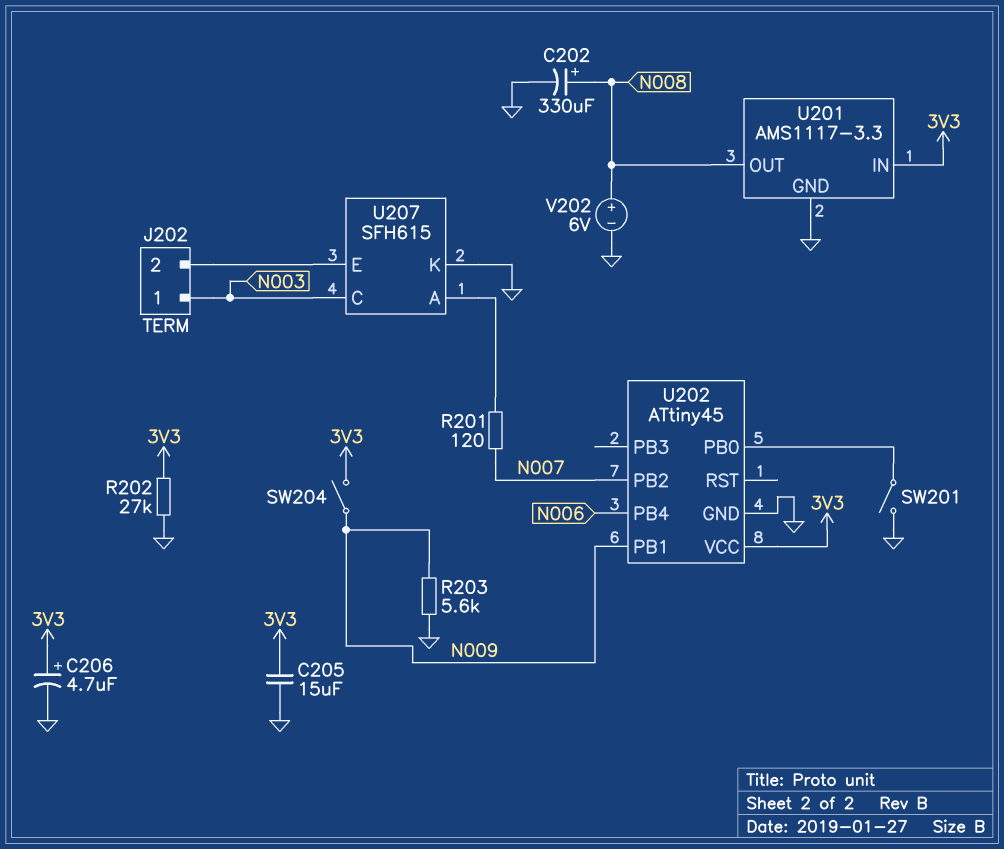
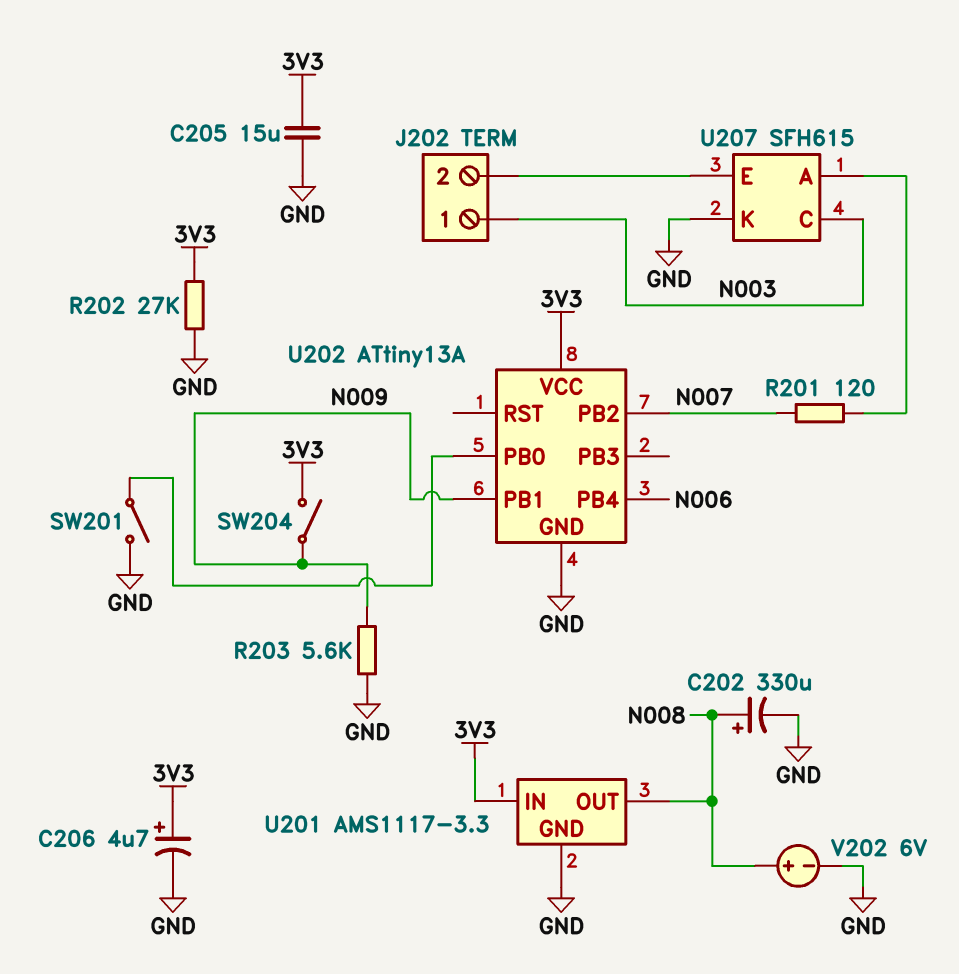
U202: ATtiny45 -> ATtiny13A

